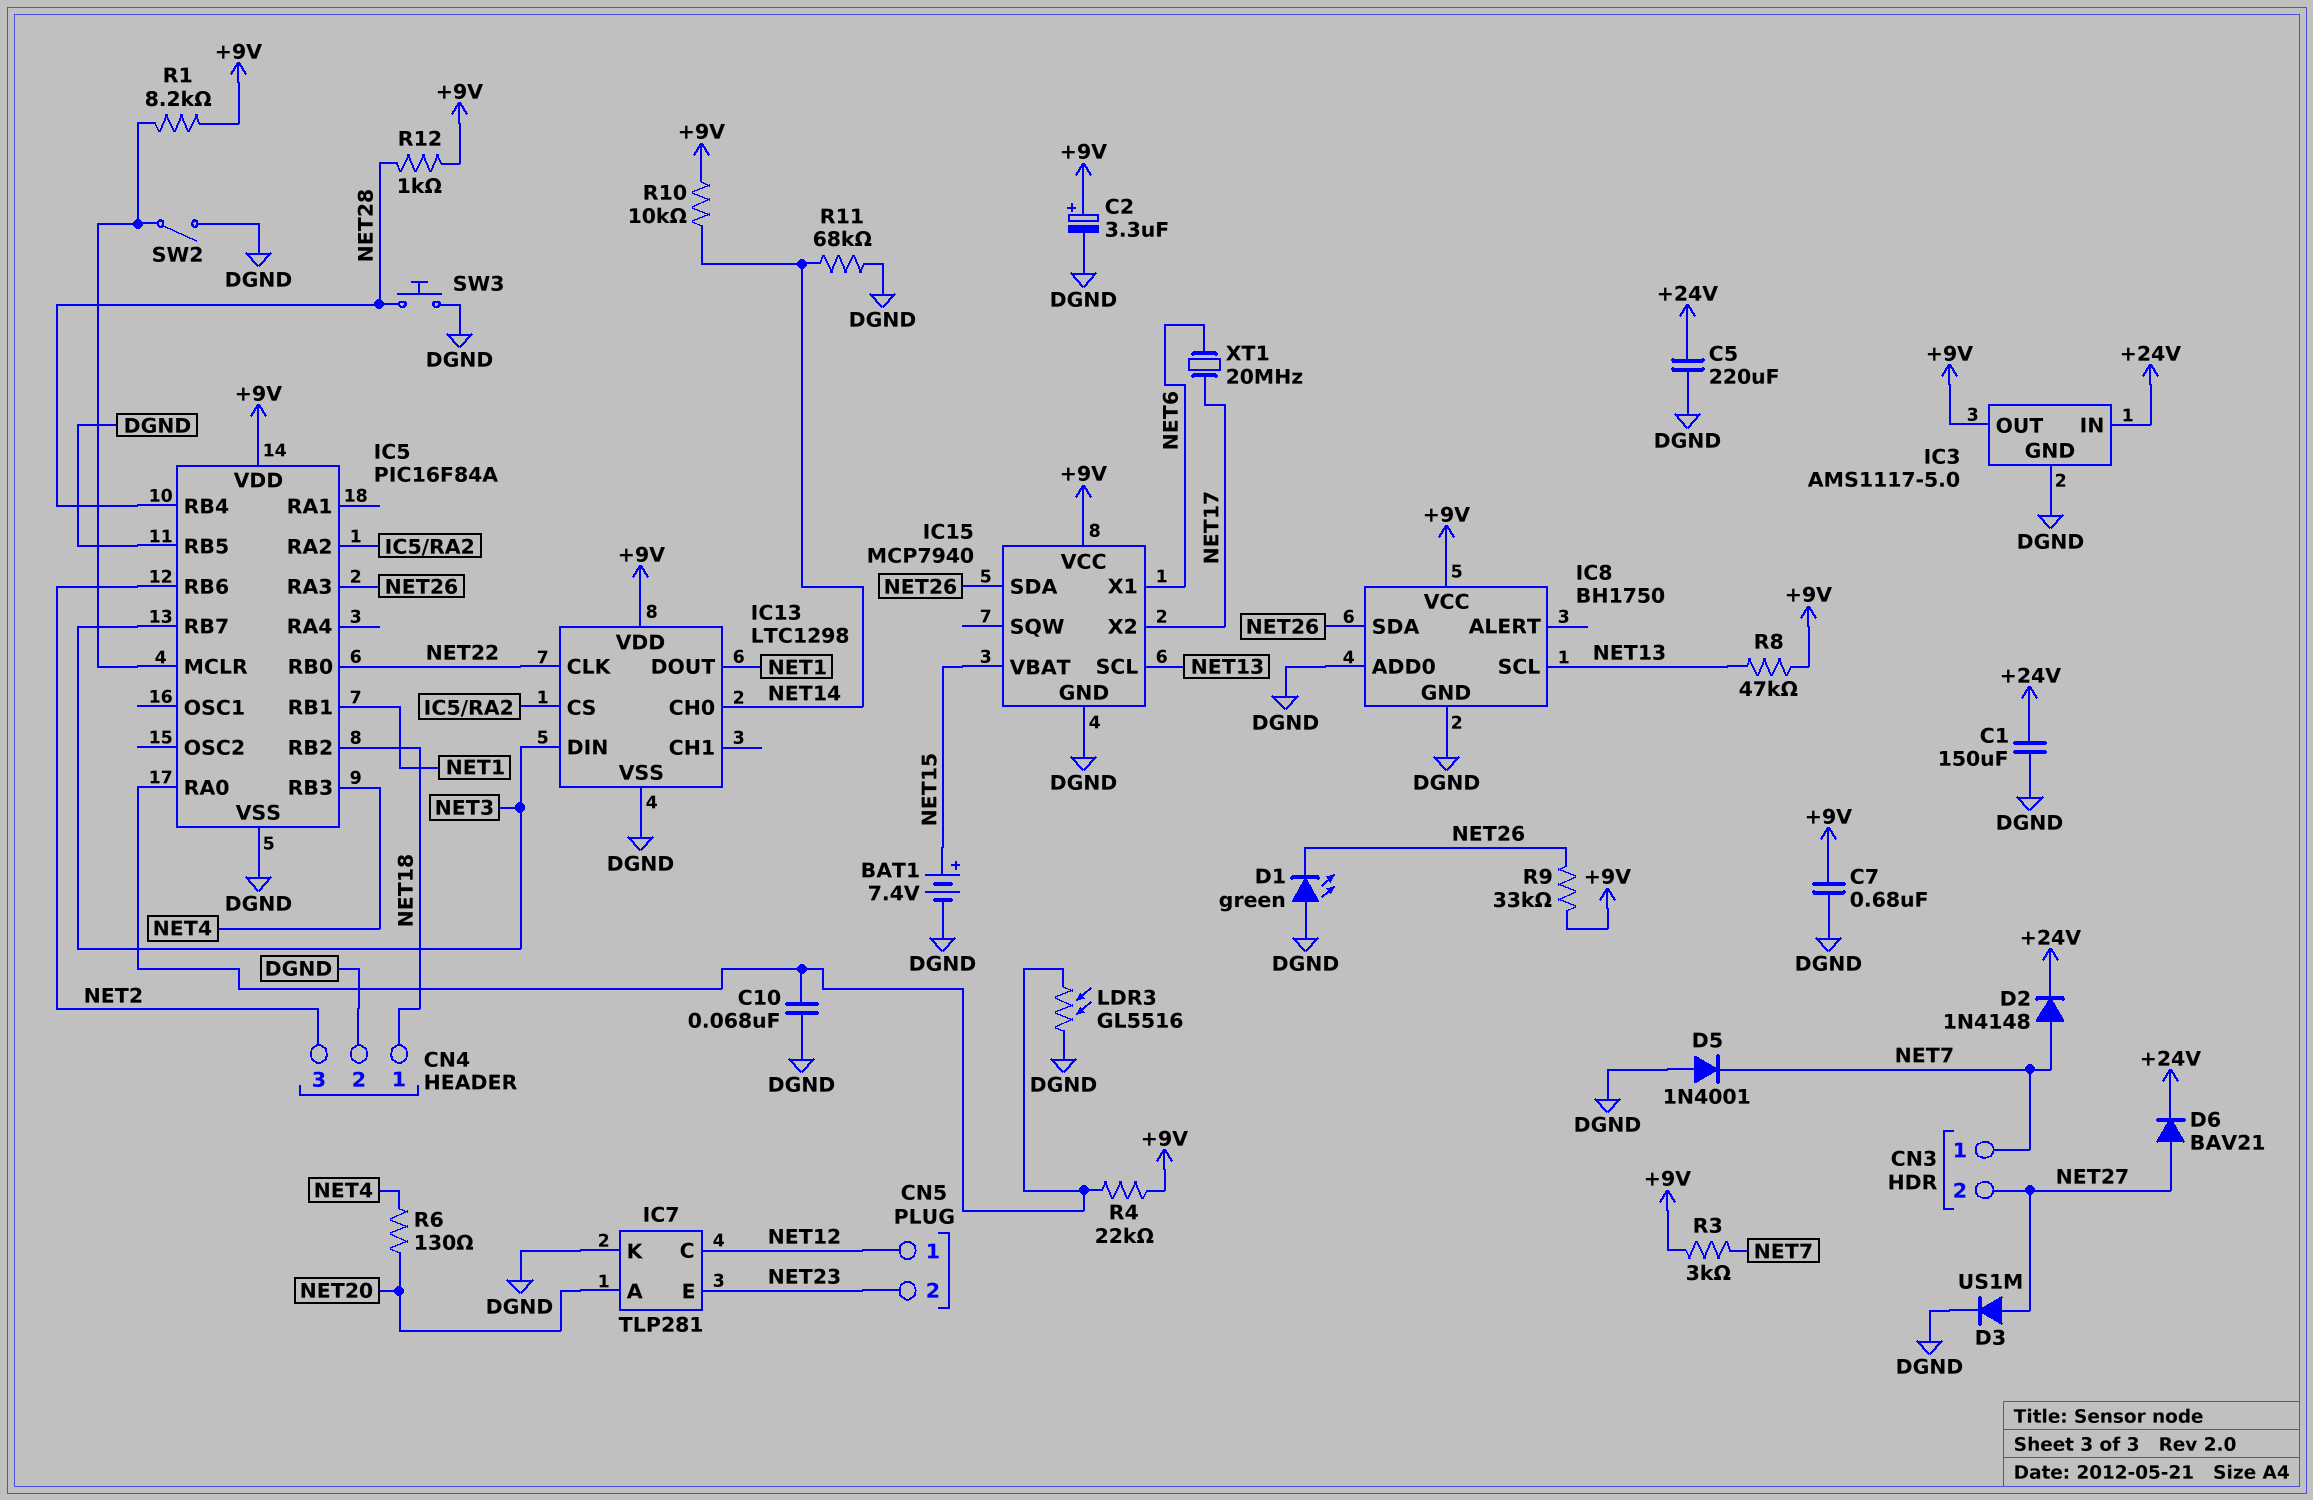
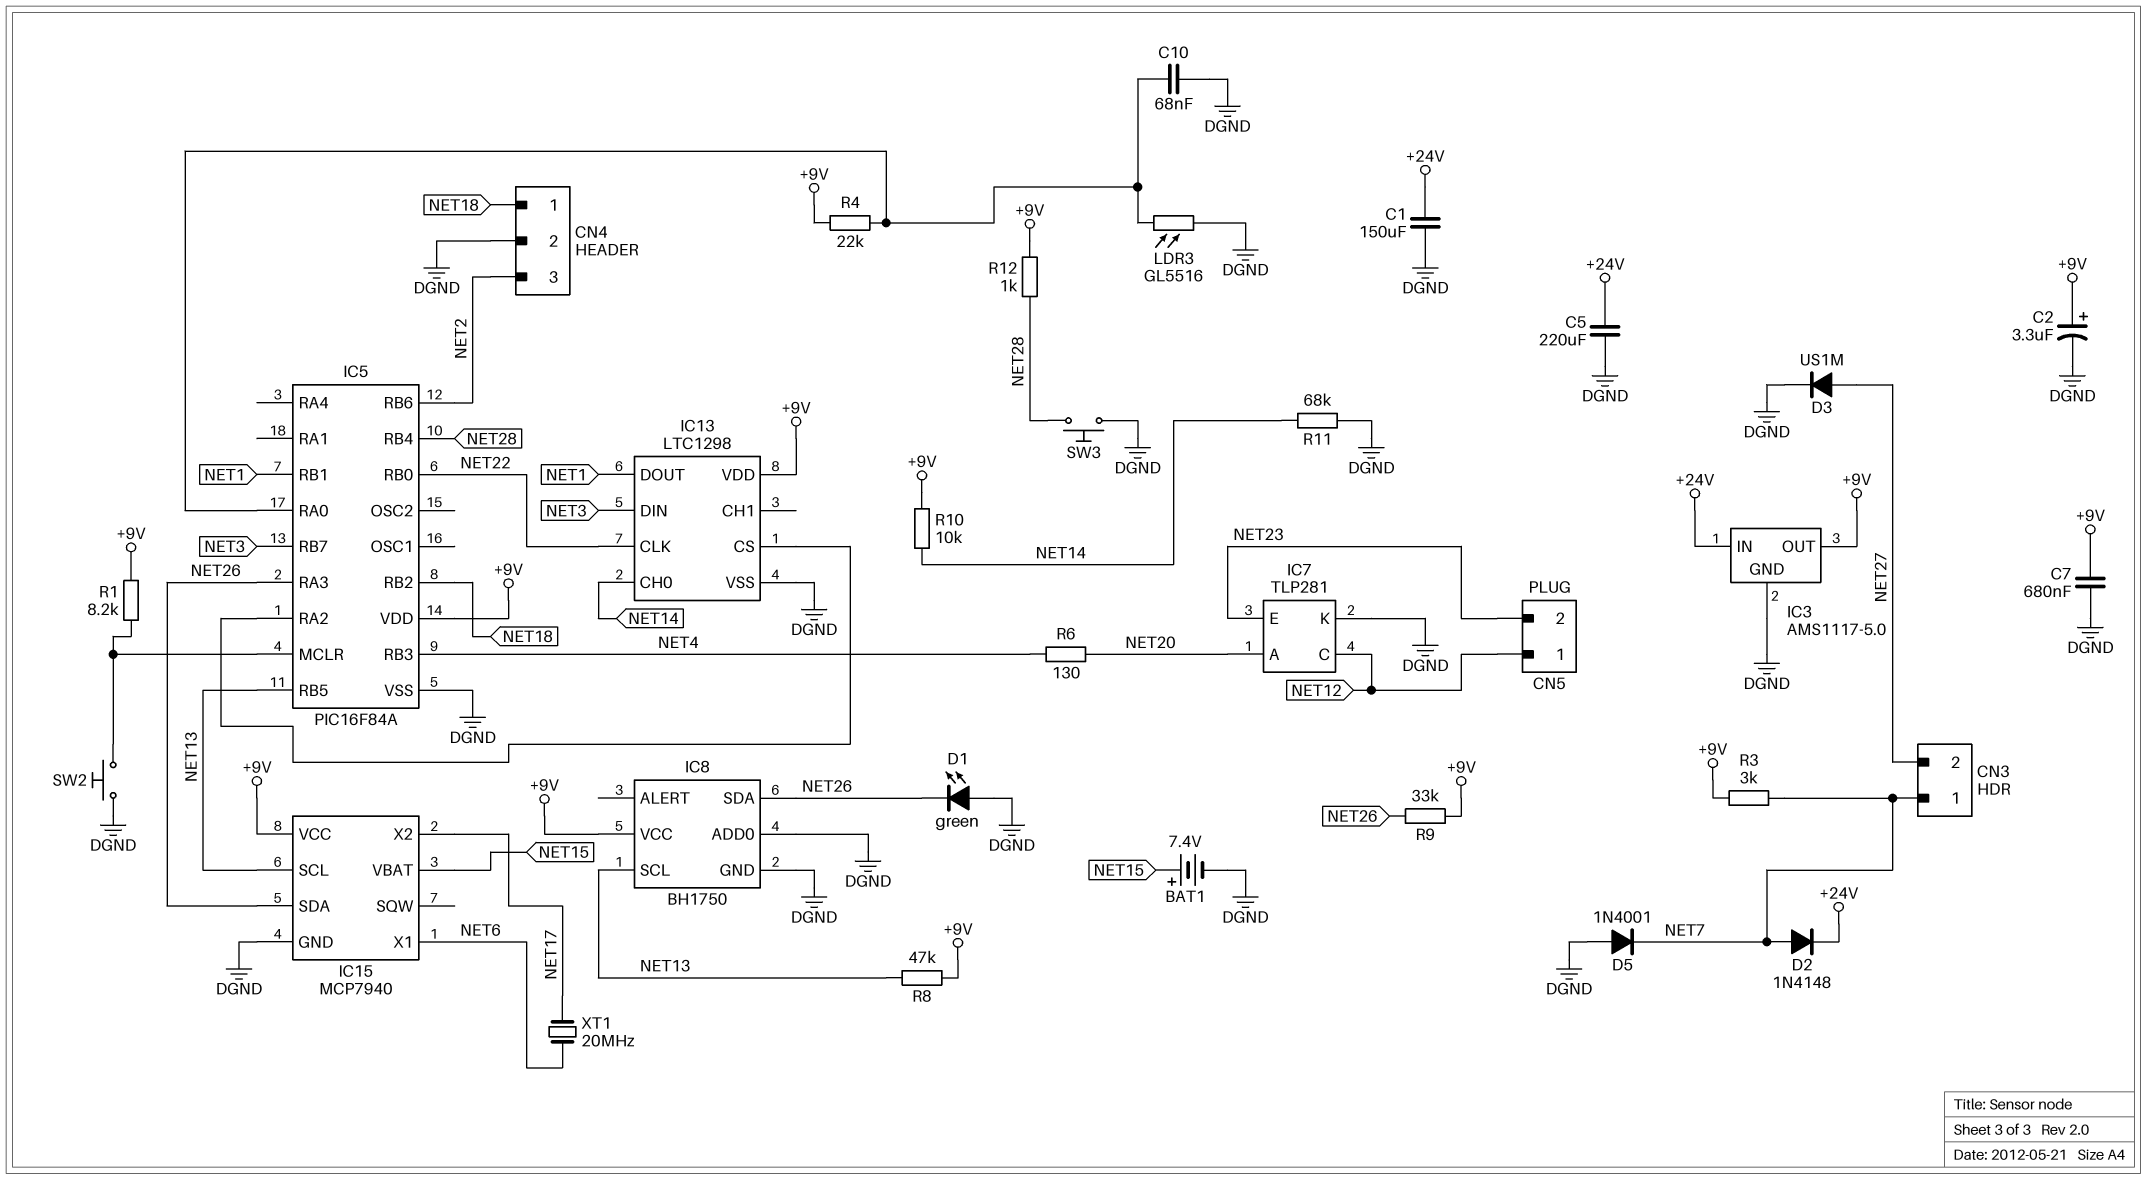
D6: diode BAV21 (A NET27, K +24V) -> none
IC5 pin RB5: DGND -> NET13
SW2: switch (DGND, IC5/MCLR) -> button (DGND, IC5/MCLR)

